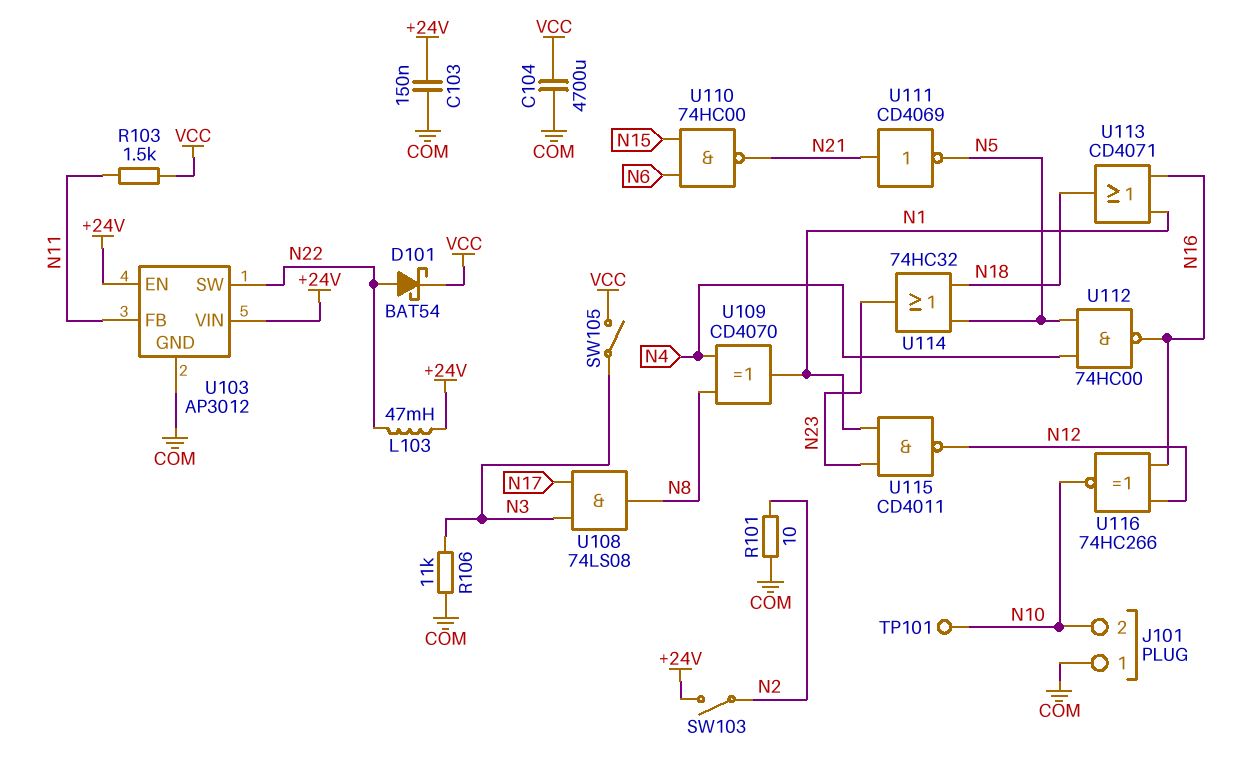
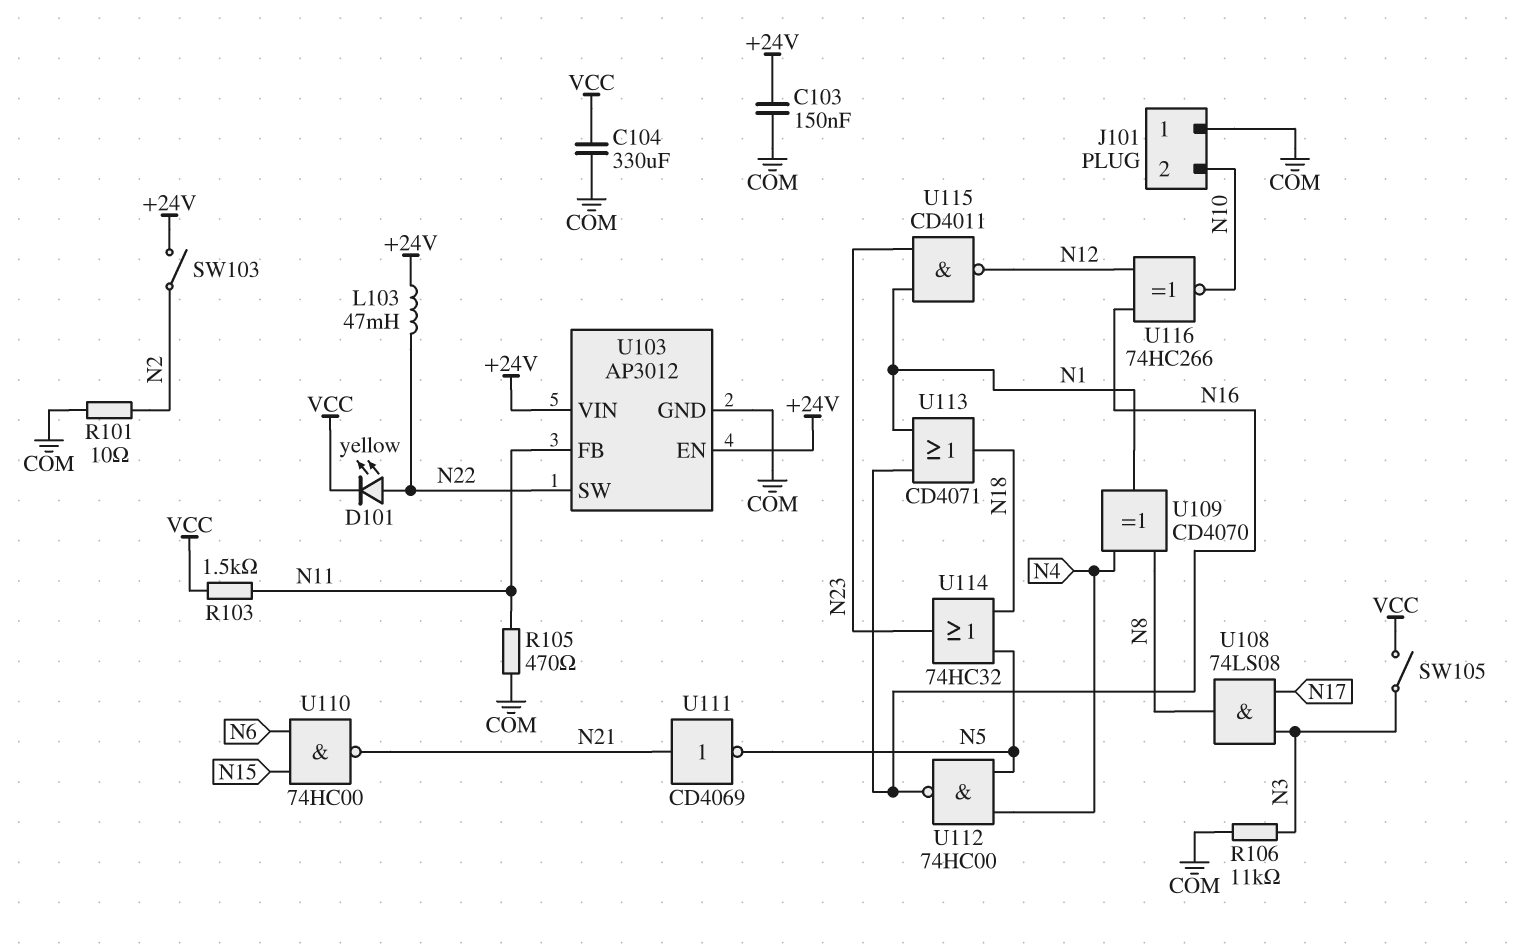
C104: 4700uF (COM, VCC) -> 330uF (COM, VCC)
D101: schottky BAT54 (A N22, K VCC) -> LED yellow (A N22, K VCC)
R105: none -> 470 (COM, N11)
TP101: test point (N10) -> none

